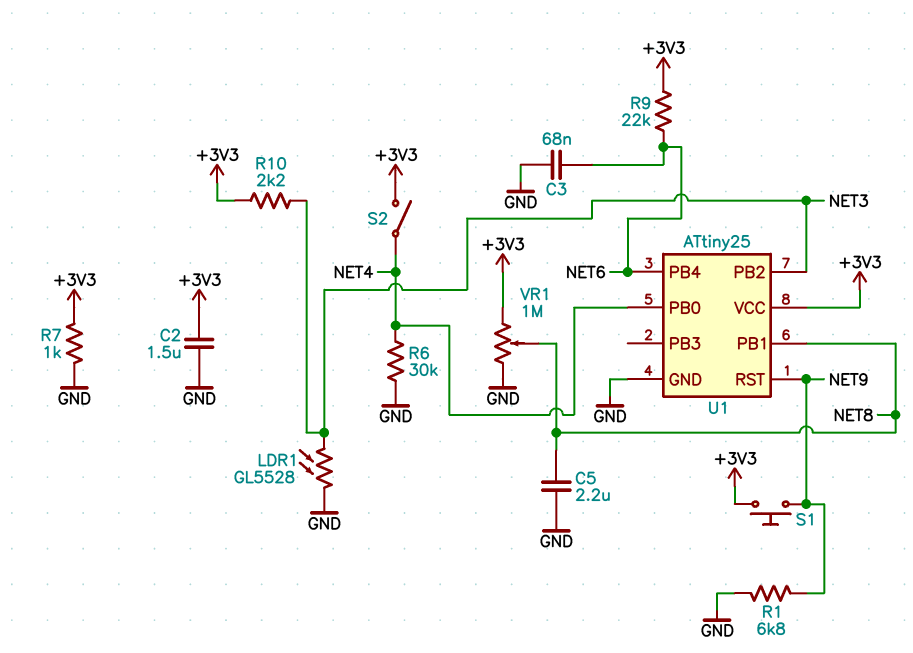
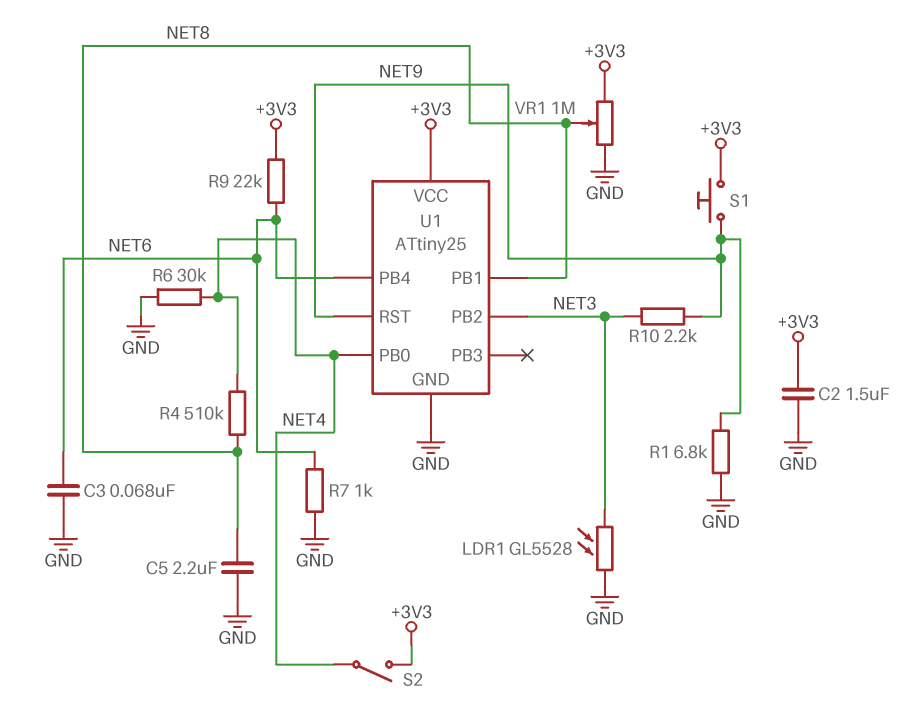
R4: none -> 510k (NET4, NET8)
R7: 1k (+3V3, GND) -> 1k (GND, NET6)
R10: 2.2k (+3V3, NET3) -> 2.2k (NET3, NET9)

